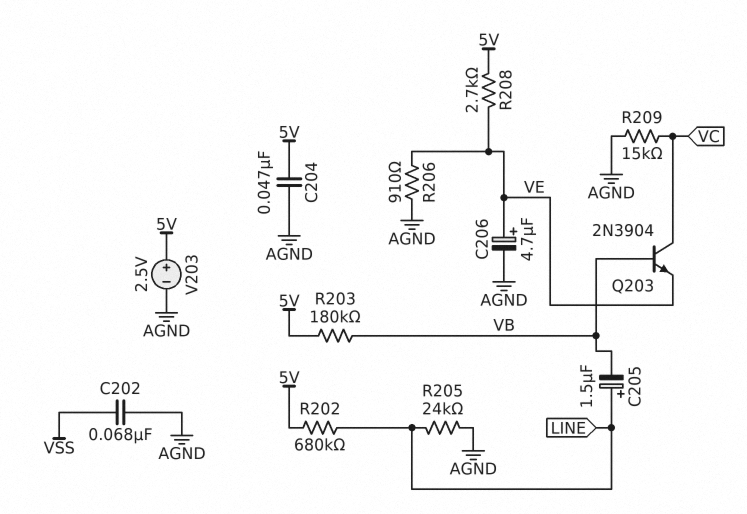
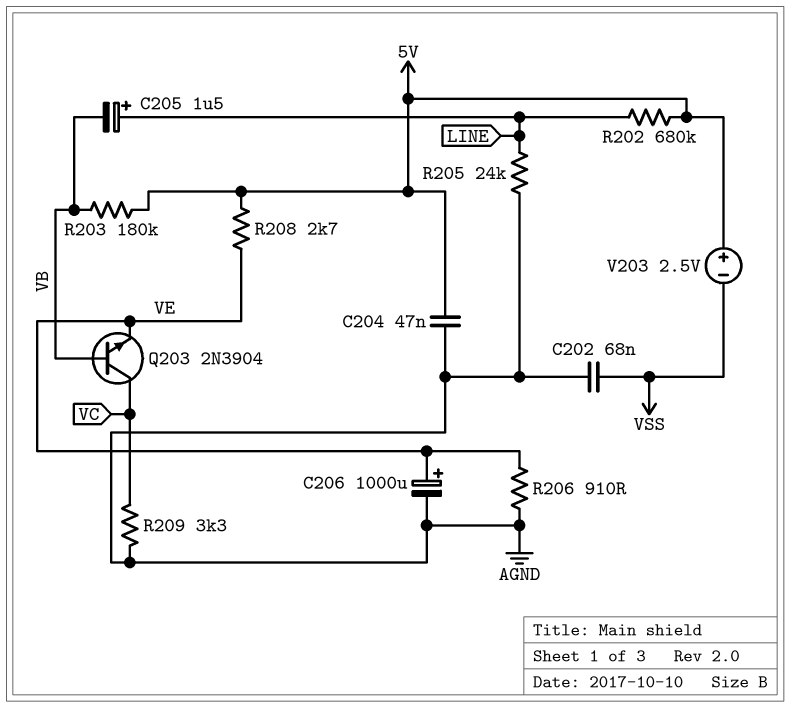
C206: 4.7uF (plus VE, minus AGND) -> 1000uF (plus VE, minus AGND)
R209: 15k (AGND, VC) -> 3.3k (AGND, VC)
V203: 2.5V (plus 5V, minus AGND) -> 2.5V (plus 5V, minus VSS)

